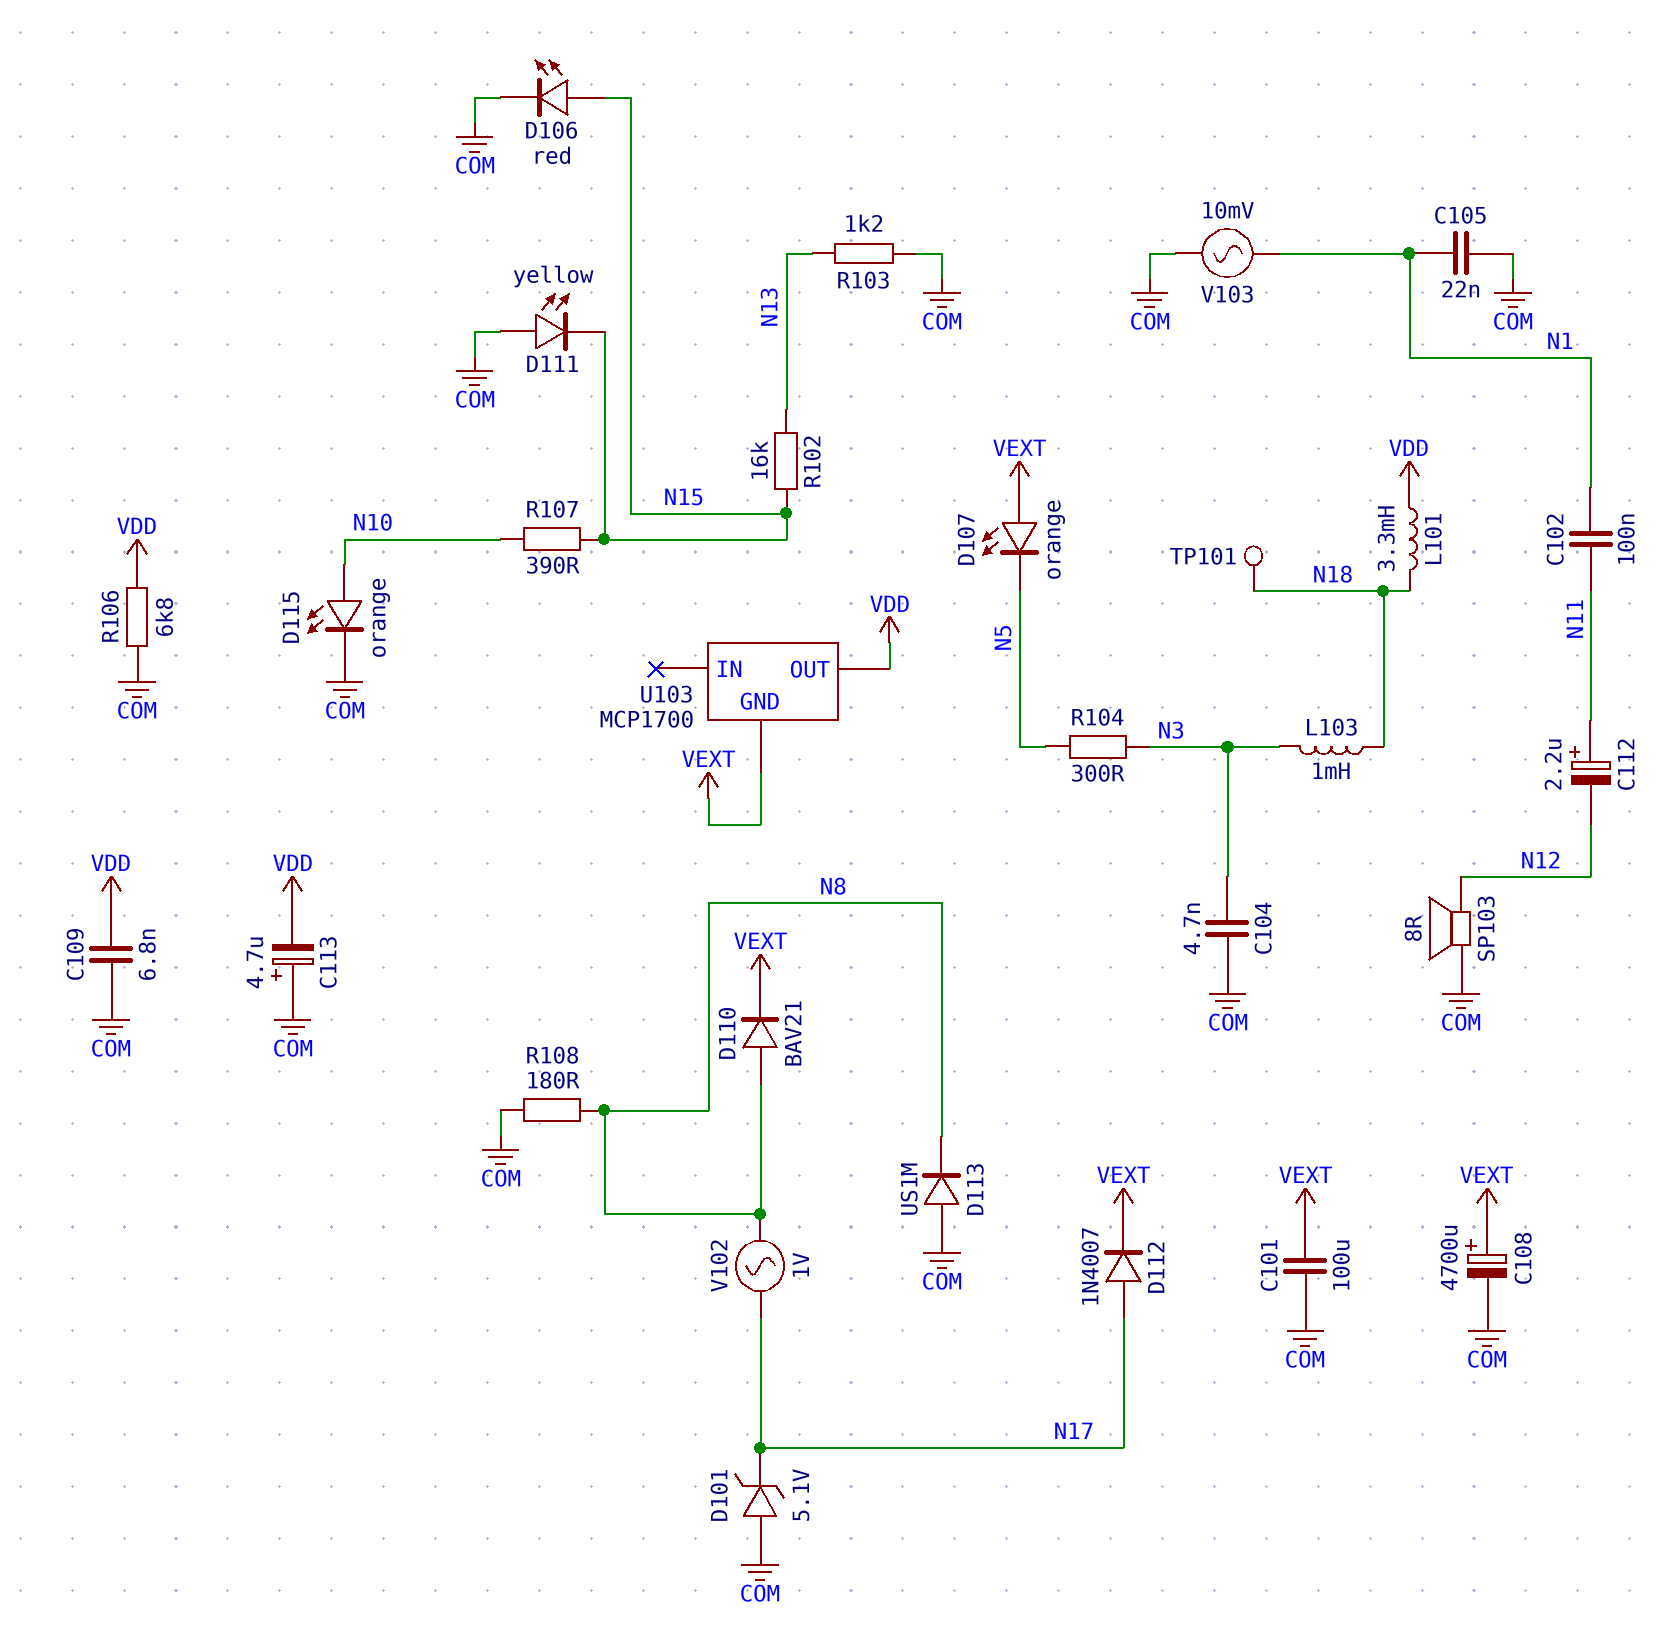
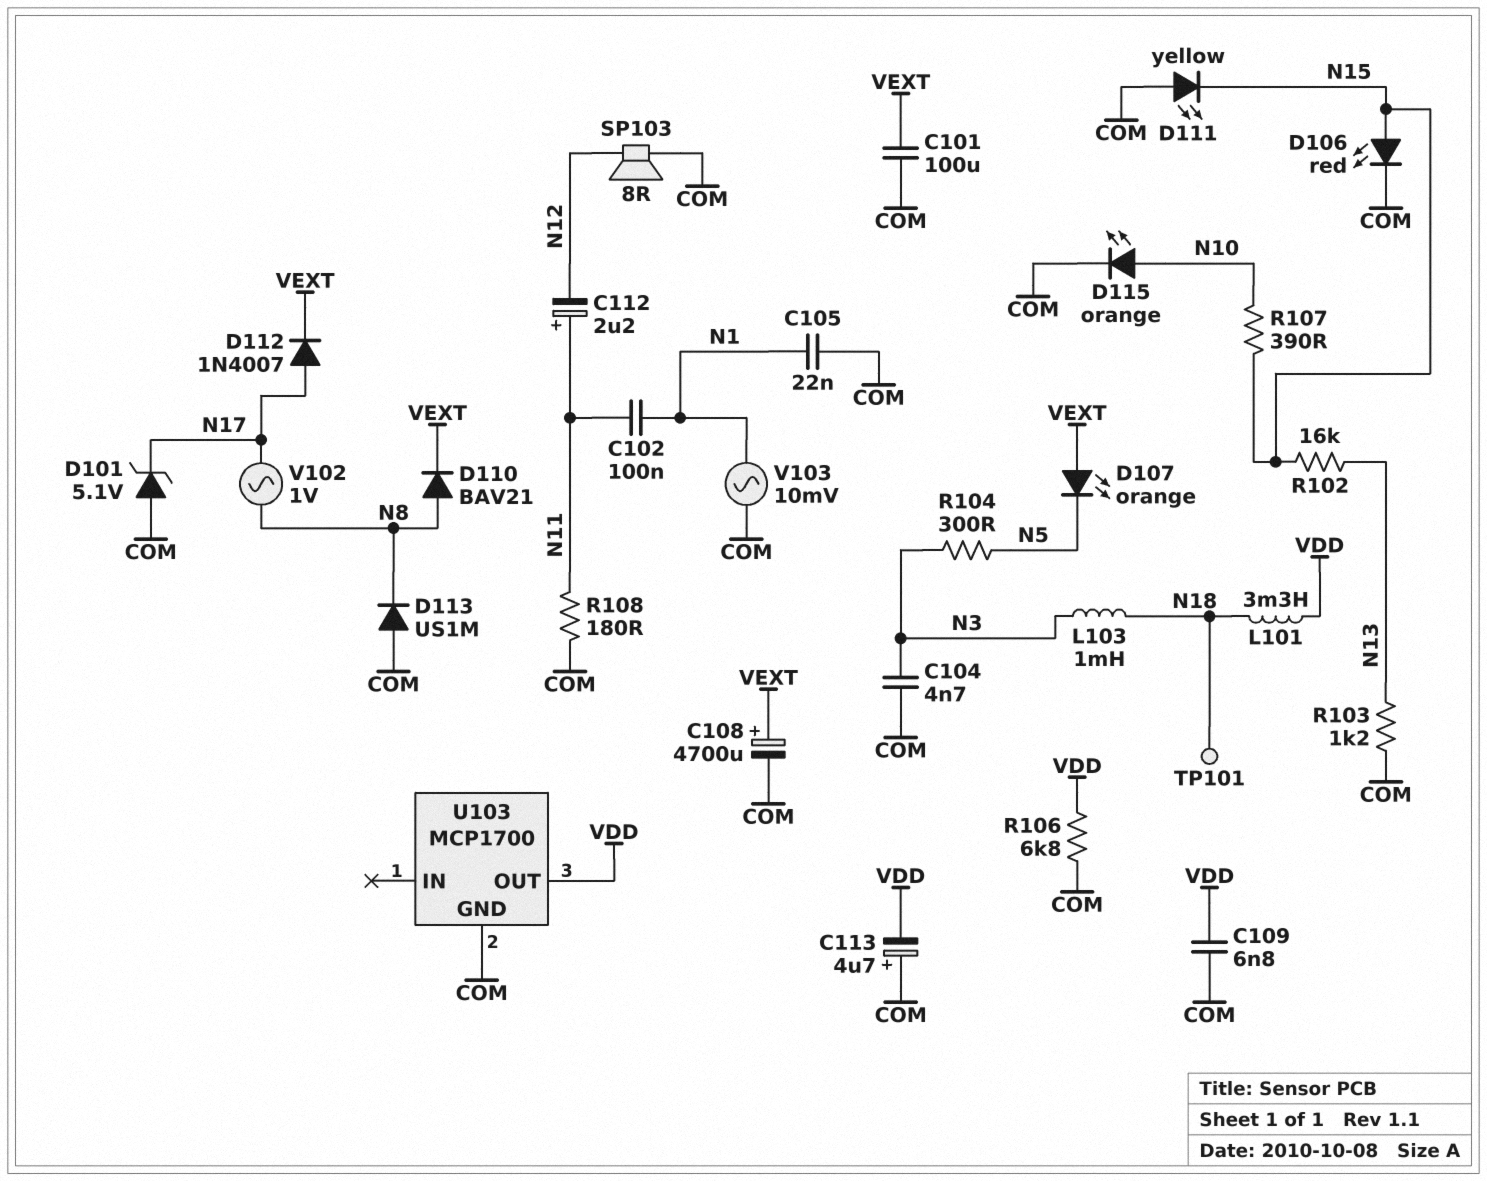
R108: 180 (COM, N8) -> 180 (COM, N11)
U103 pin GND: VEXT -> COM

